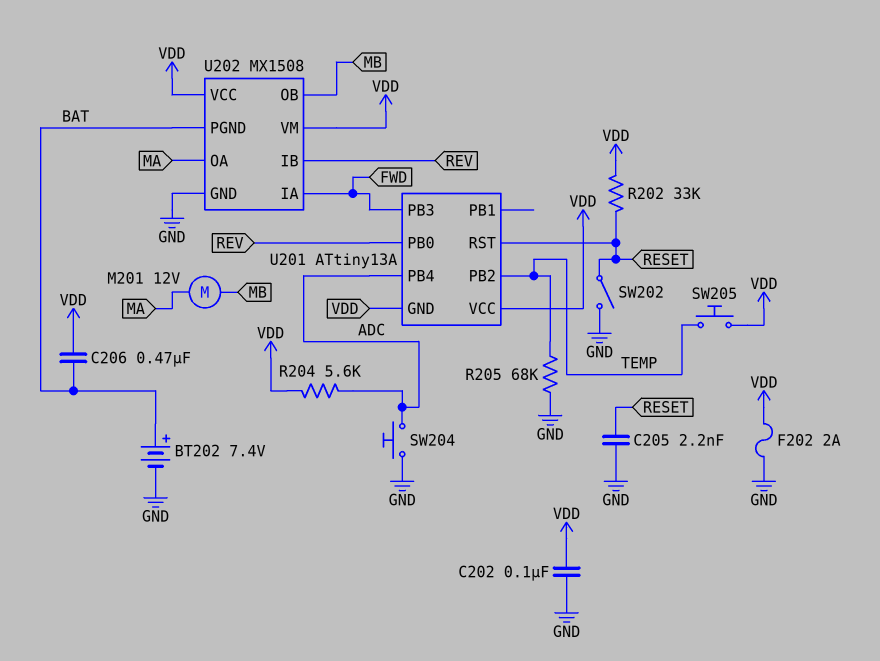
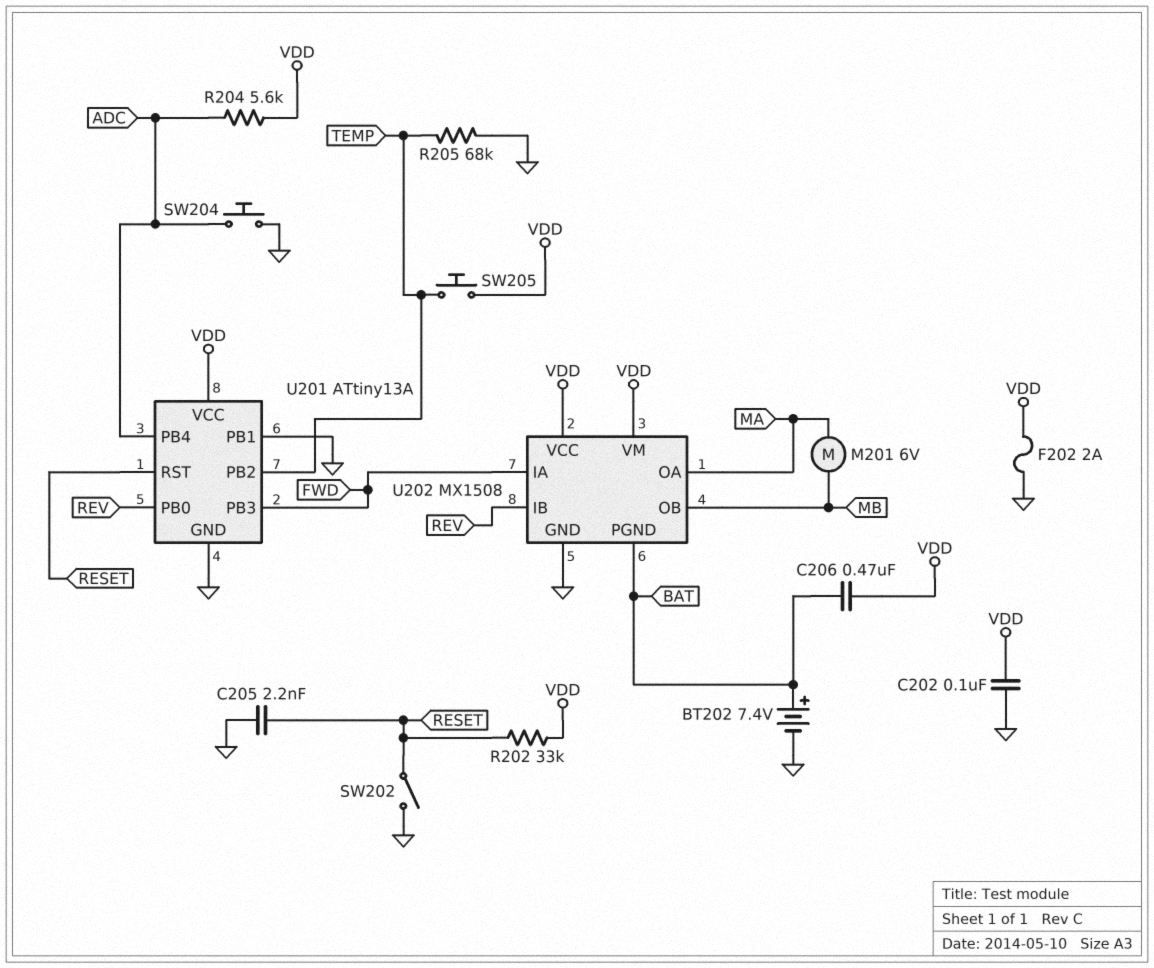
M201: motor 12V (MA, MB) -> motor 6V (MA, MB)
U201 pin GND: VDD -> GND
U201 pin PB1: none -> GND

